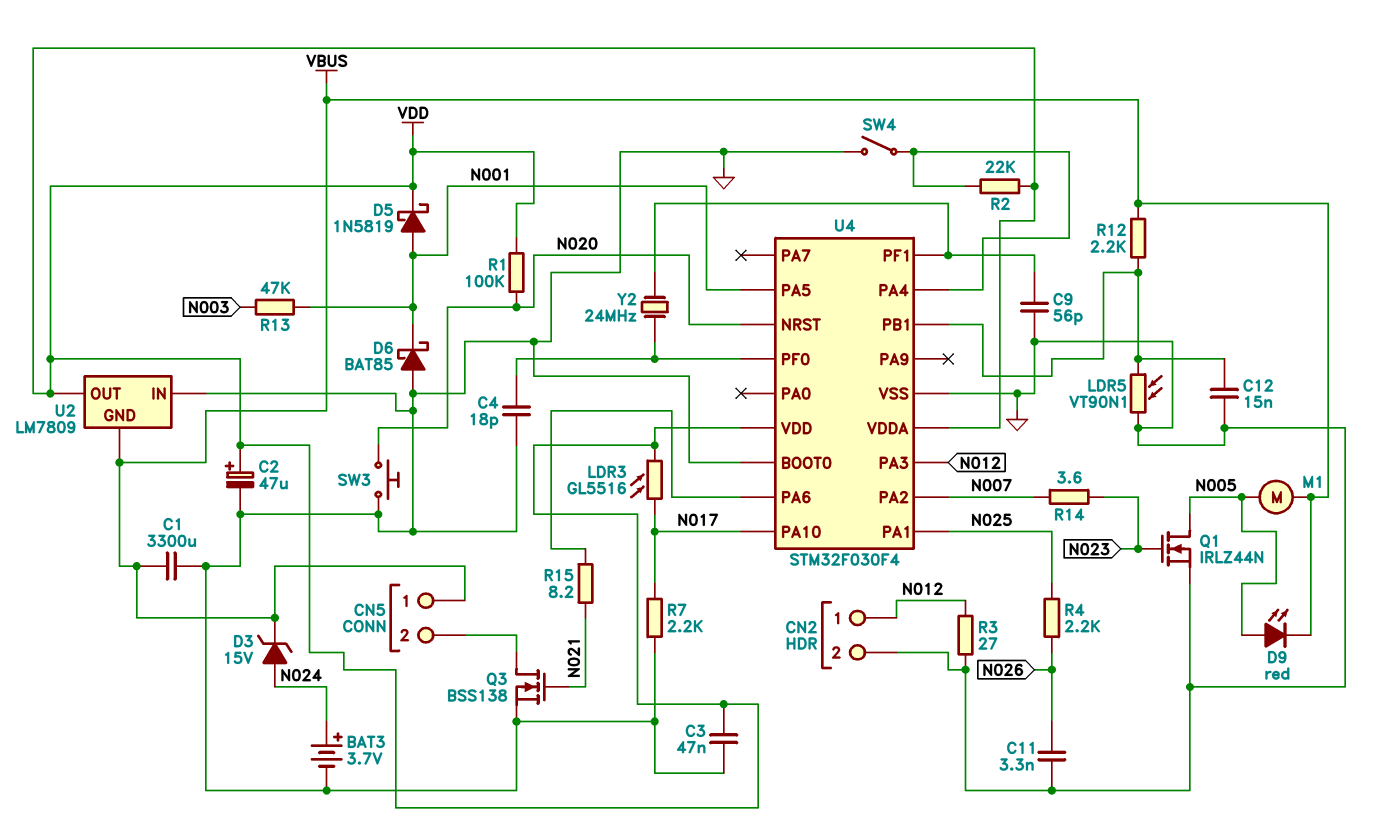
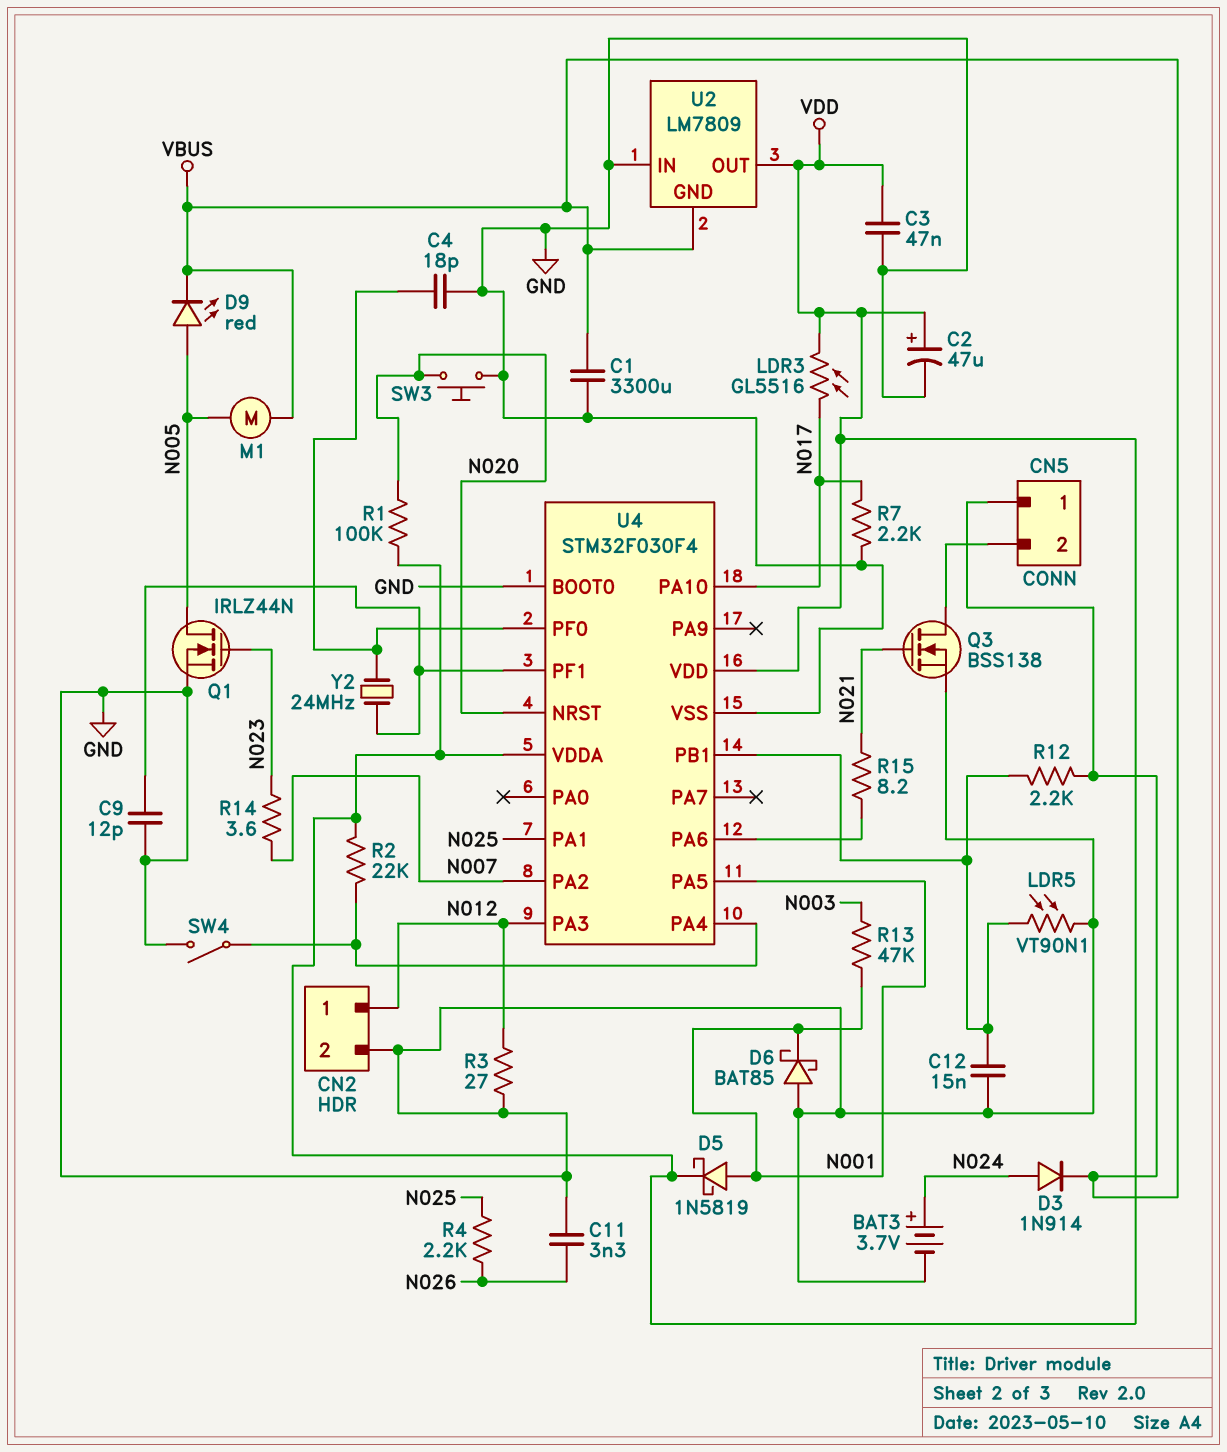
C9: 56pF (GND, U4/PF1) -> 12pF (GND, U4/PF1)
D3: zener 15V (A N024, K VBUS) -> diode 1N914 (A N024, K VBUS)

